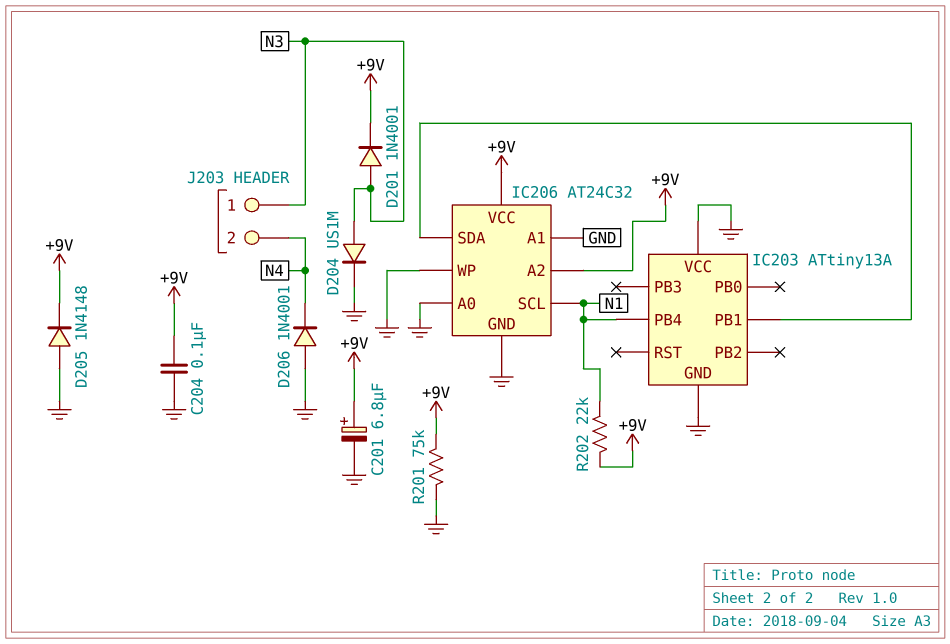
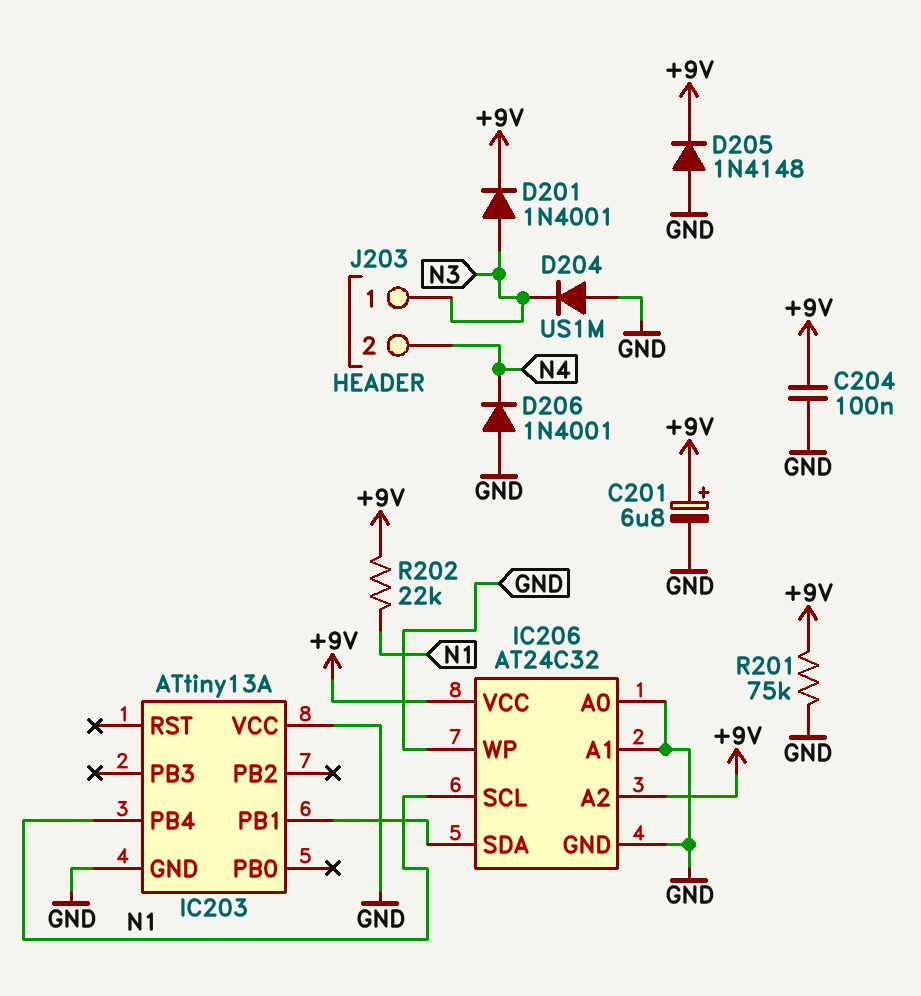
D204: diode US1M (A N3, K GND) -> diode US1M (A GND, K N3)

